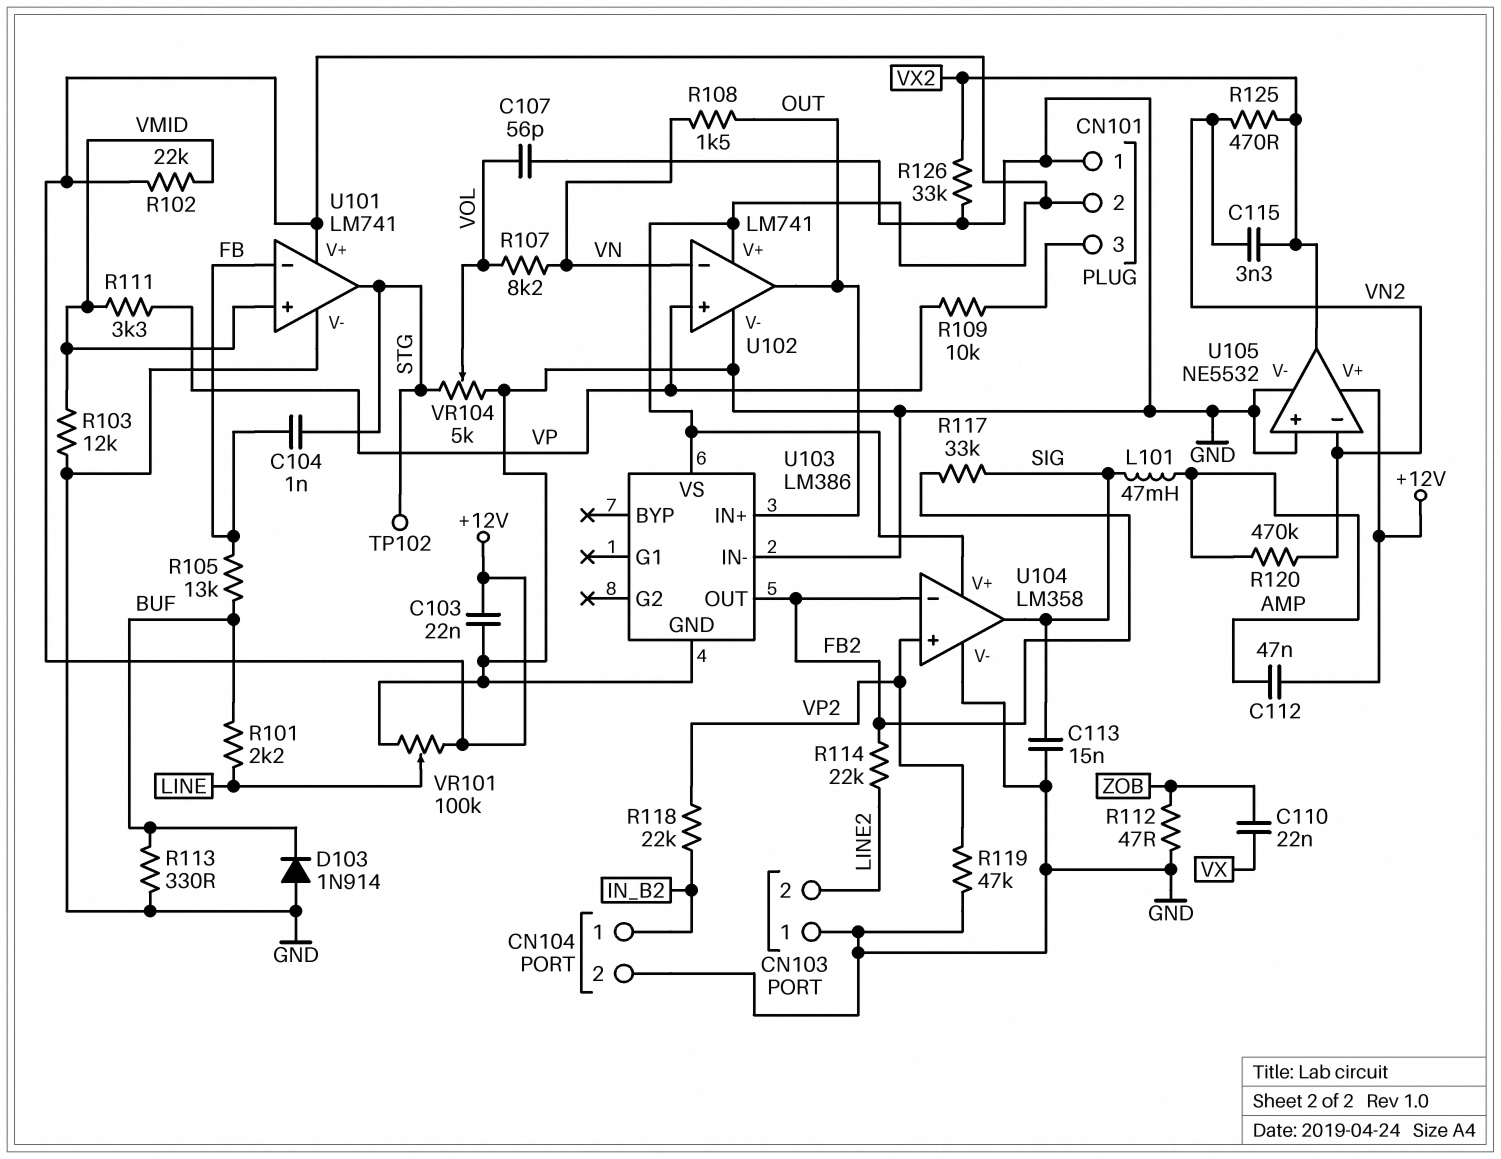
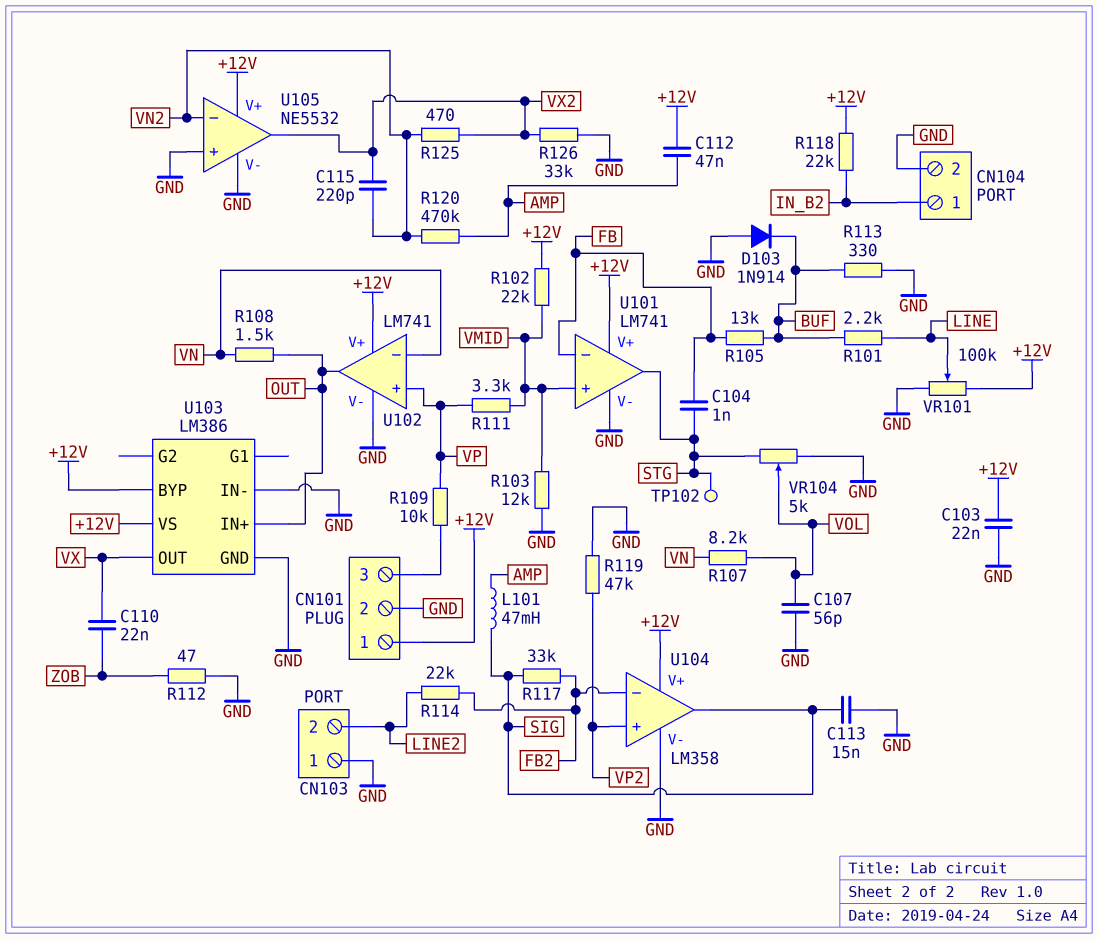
C115: 3.3nF (VN2, VX2) -> 220pF (VN2, VX2)
CN101 pin 1: GND -> +12V
CN101 pin 2: +12V -> GND
R118: 22k (IN_B2, VP2) -> 22k (+12V, IN_B2)
U103 pin BYP: none -> +12V
U103 pin OUT: FB2 -> VX

